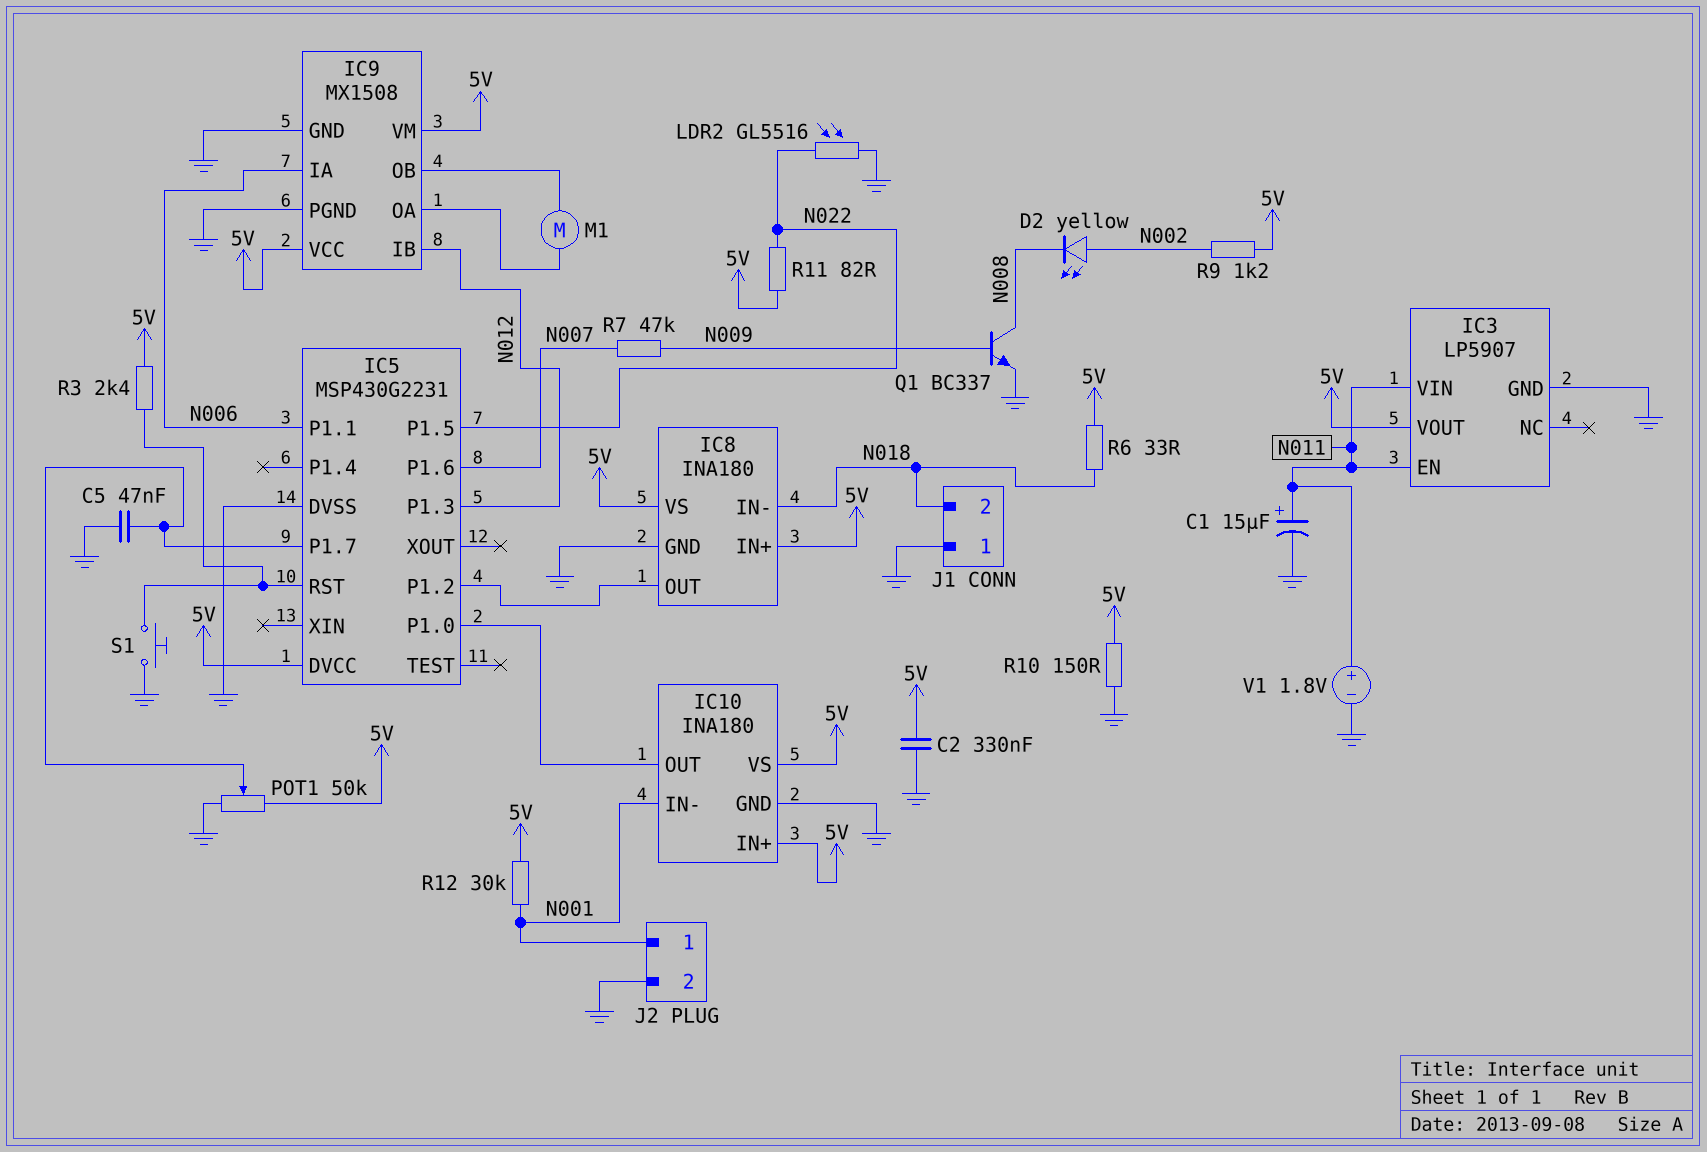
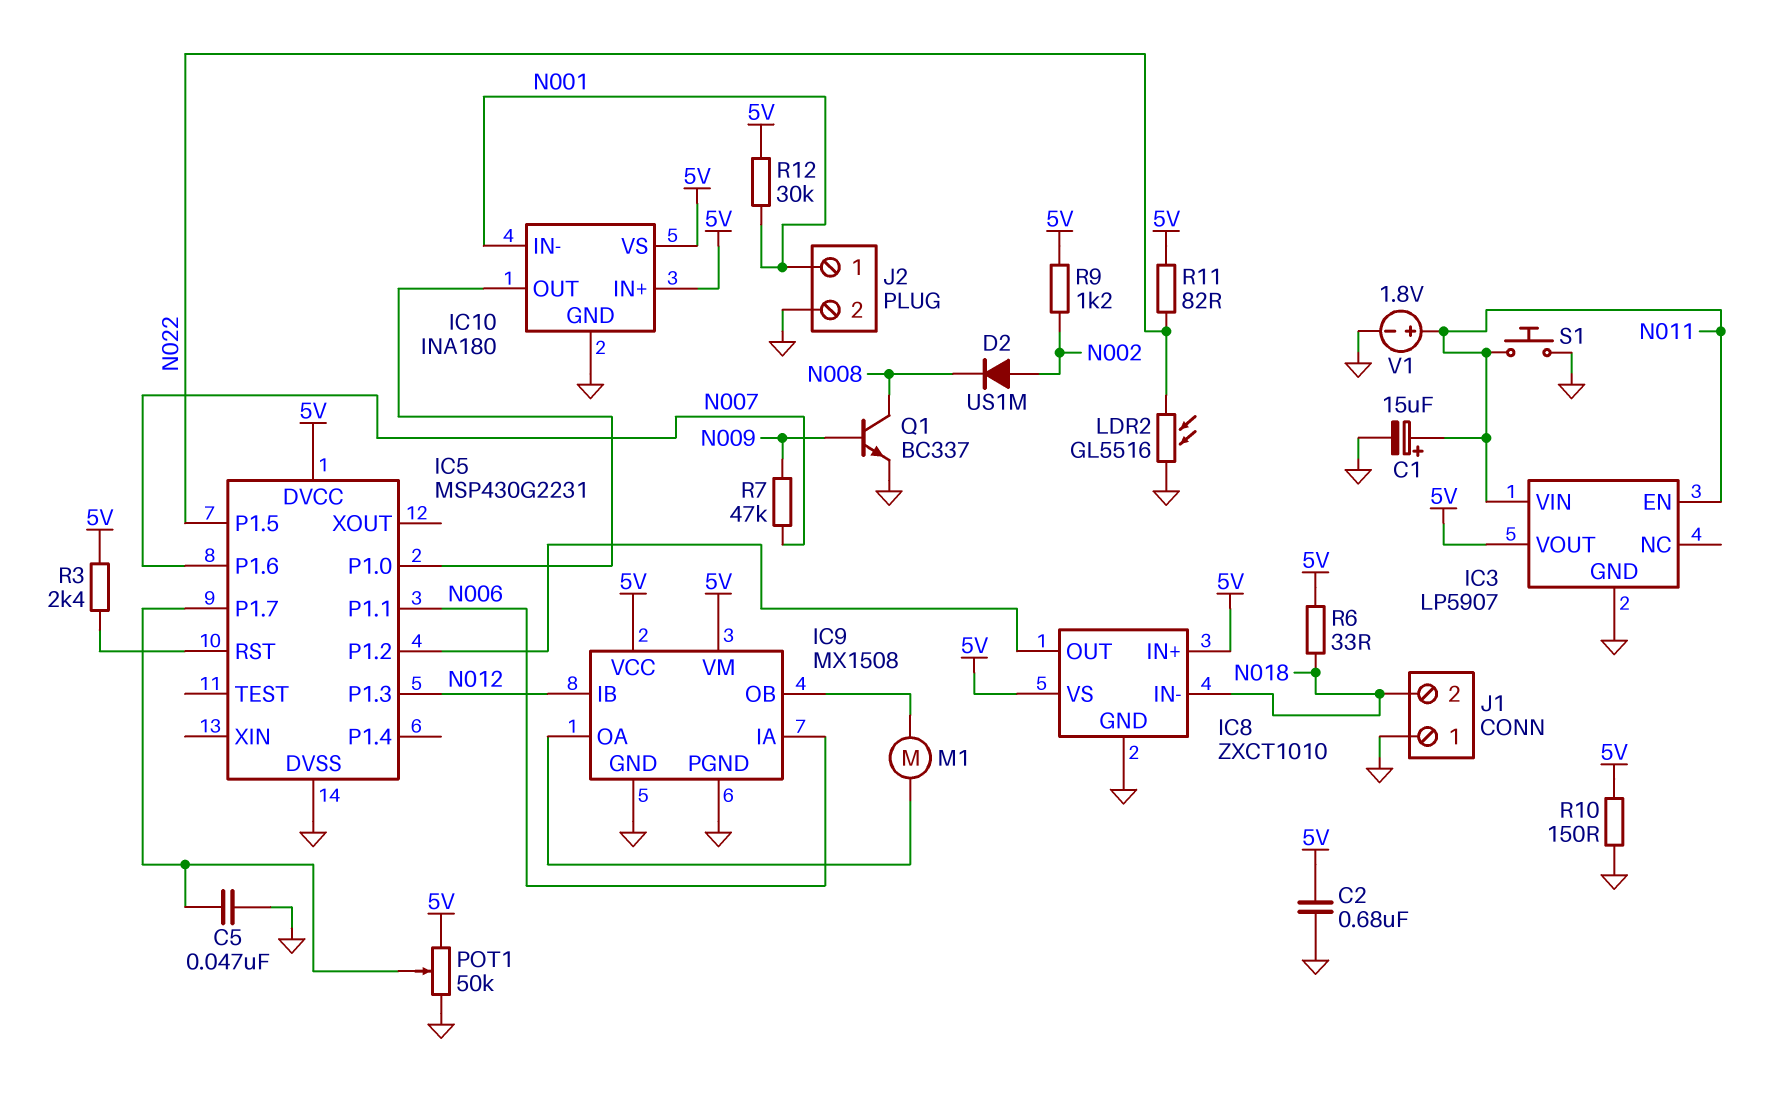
C2: 330nF (5V, GND) -> 680nF (5V, GND)
D2: LED yellow (A N002, K N008) -> diode US1M (A N002, K N008)
IC8: INA180 -> ZXCT1010
S1: button (GND, IC5/RST) -> button (GND, N011)

